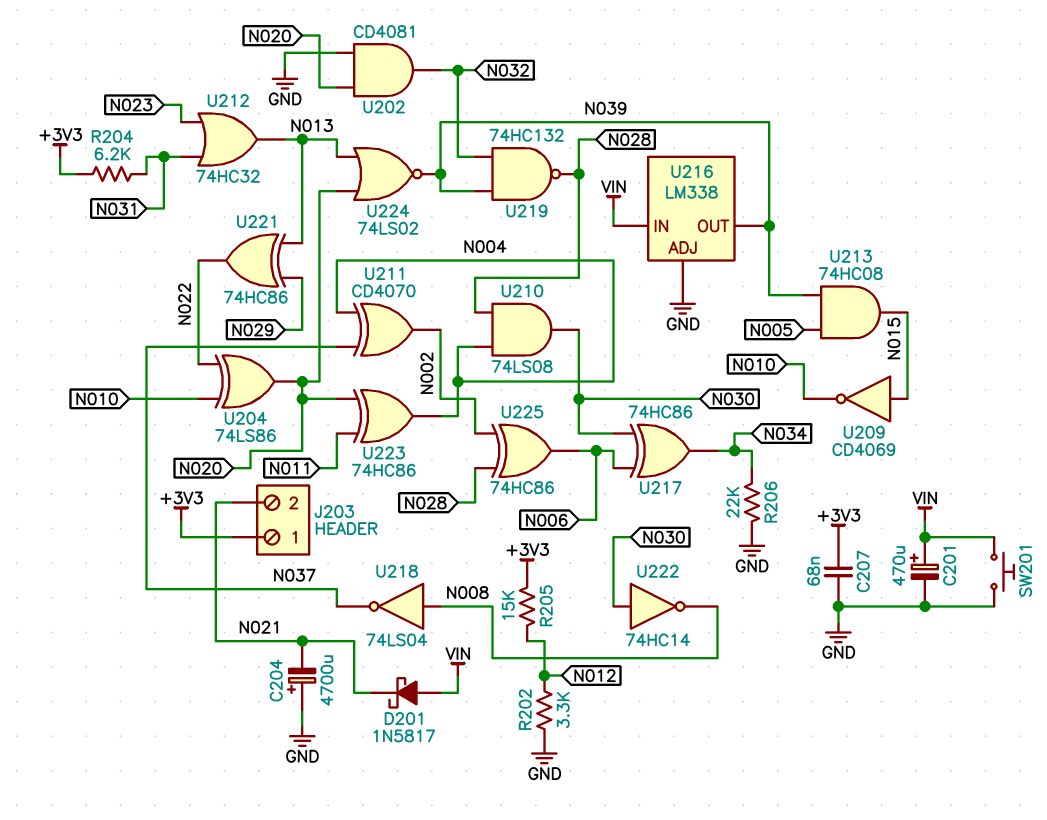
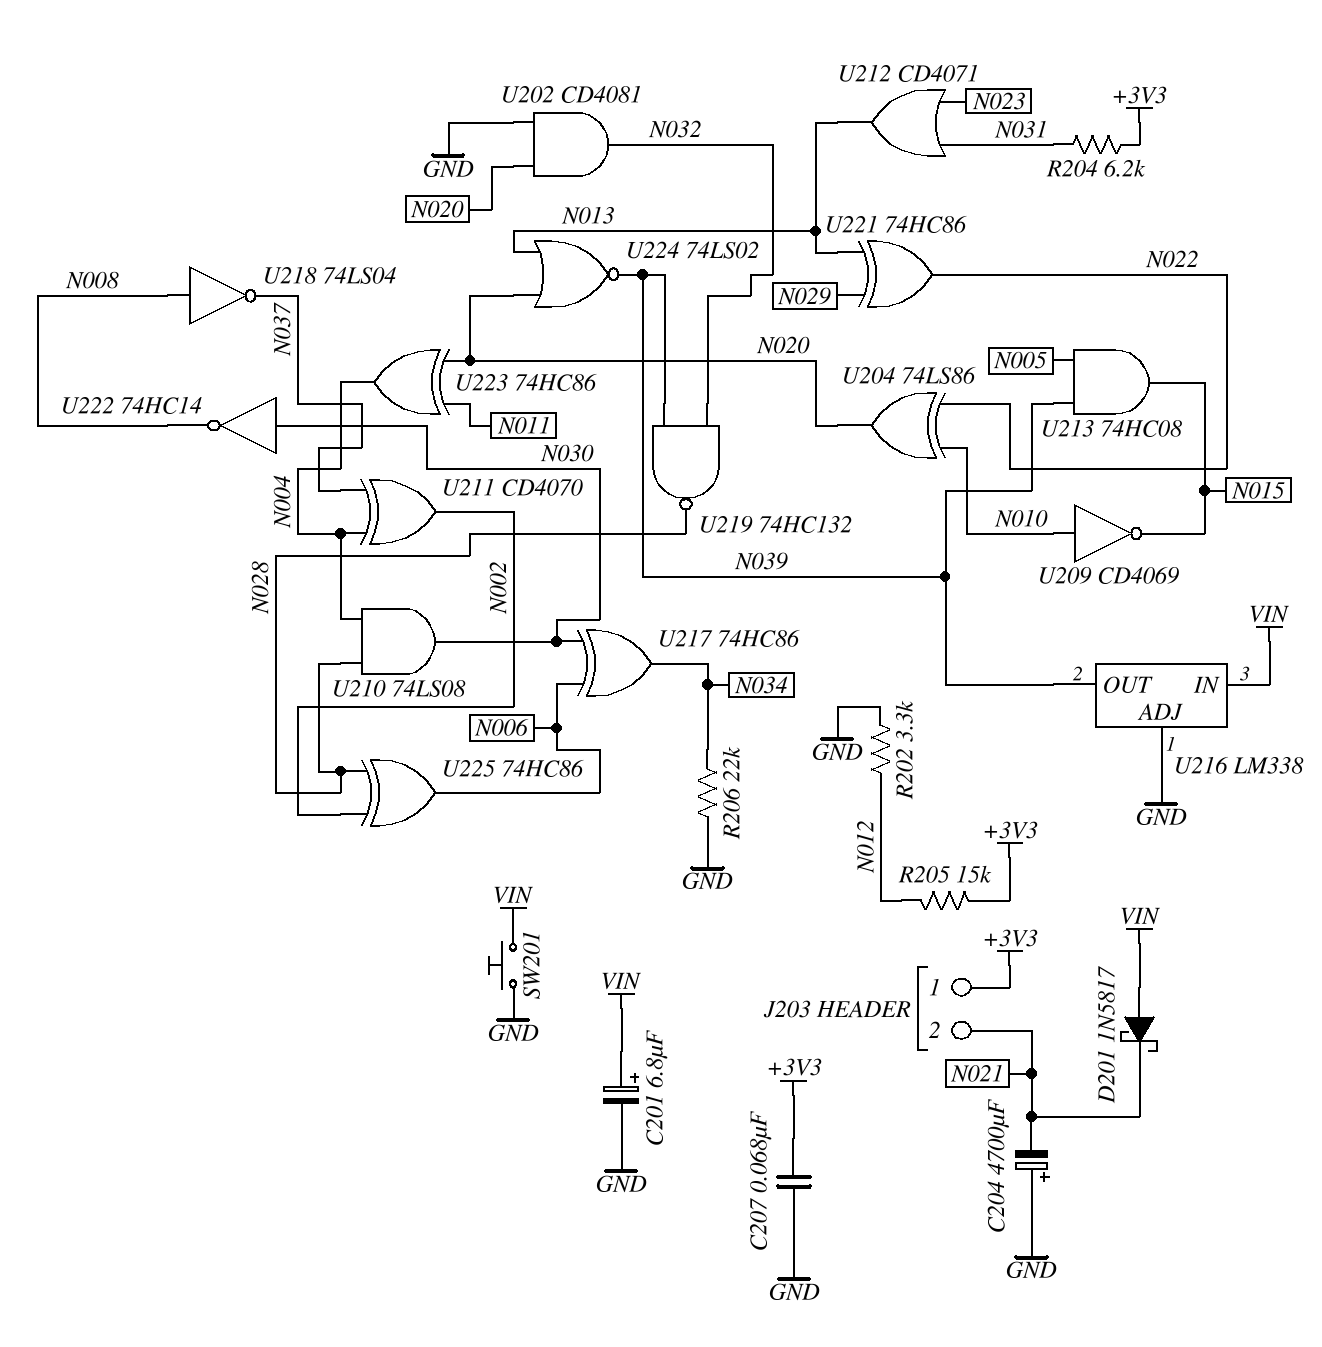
C201: 470uF (plus VIN, minus GND) -> 6.8uF (plus VIN, minus GND)
U209: NOT CD4069 (in N015, out N010) -> NOT CD4069 (in N010, out N015)
U212: OR 74HC32 (in N023, in N031, out N013) -> OR CD4071 (in N023, in N031, out N013)

